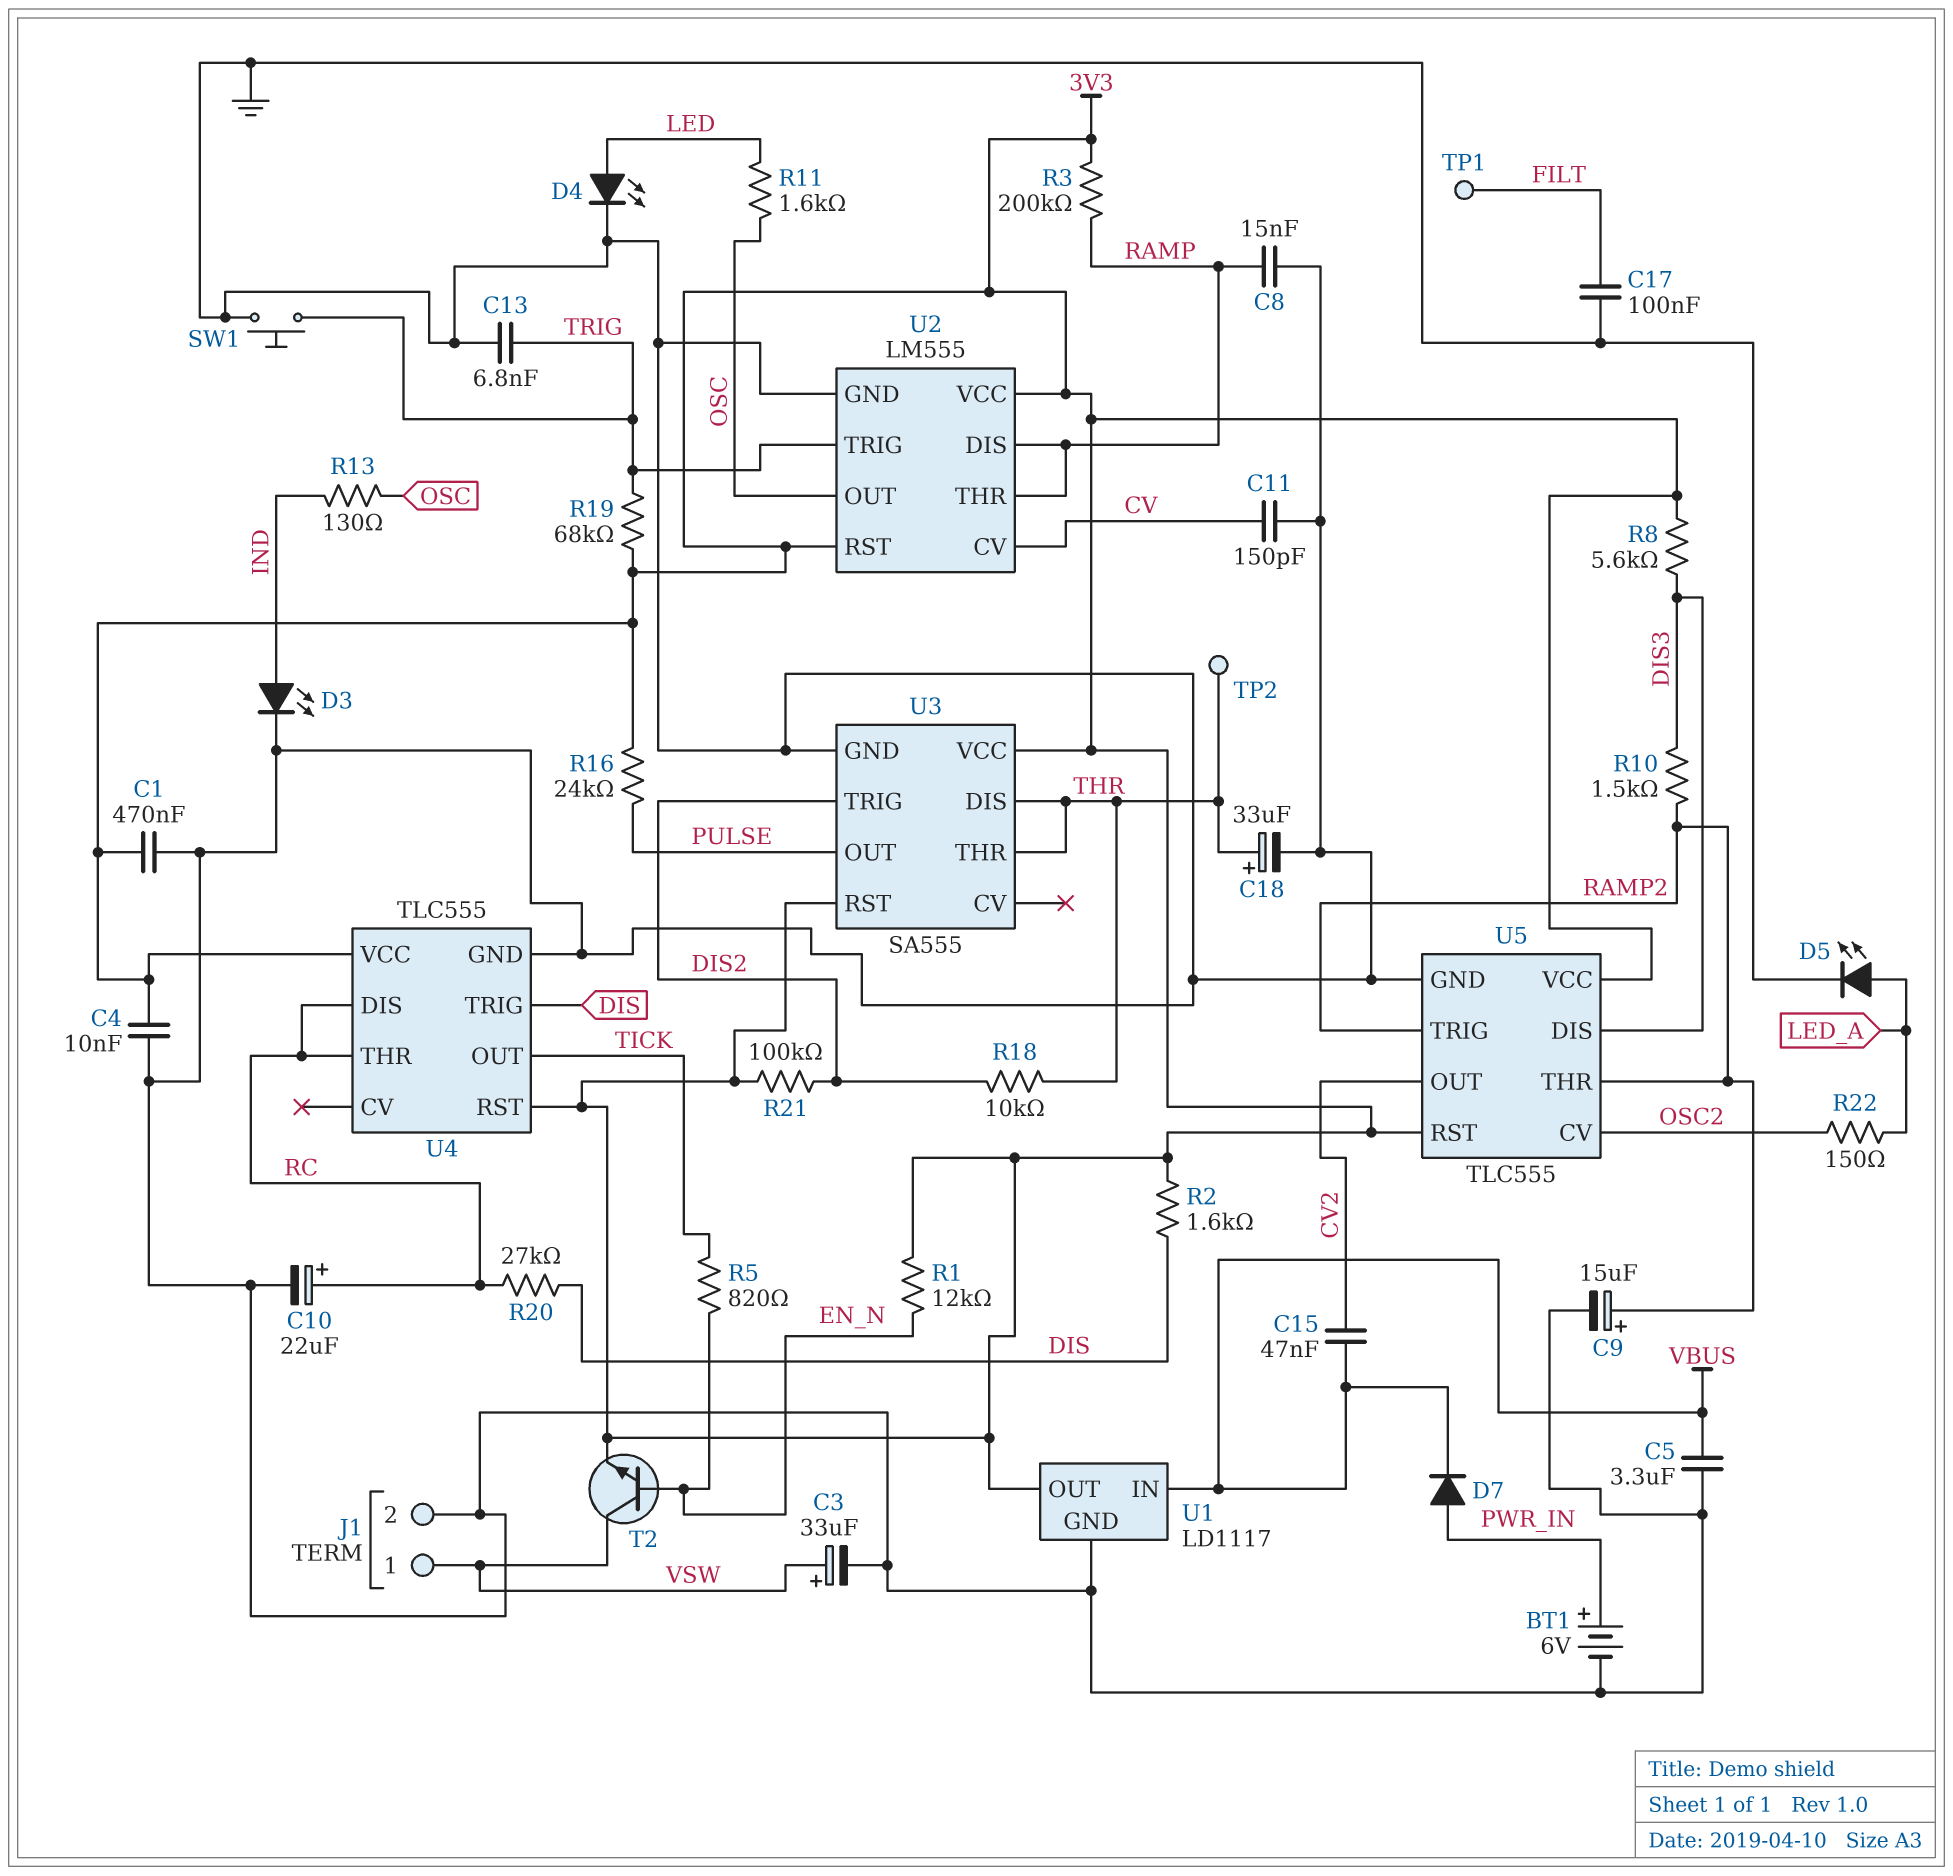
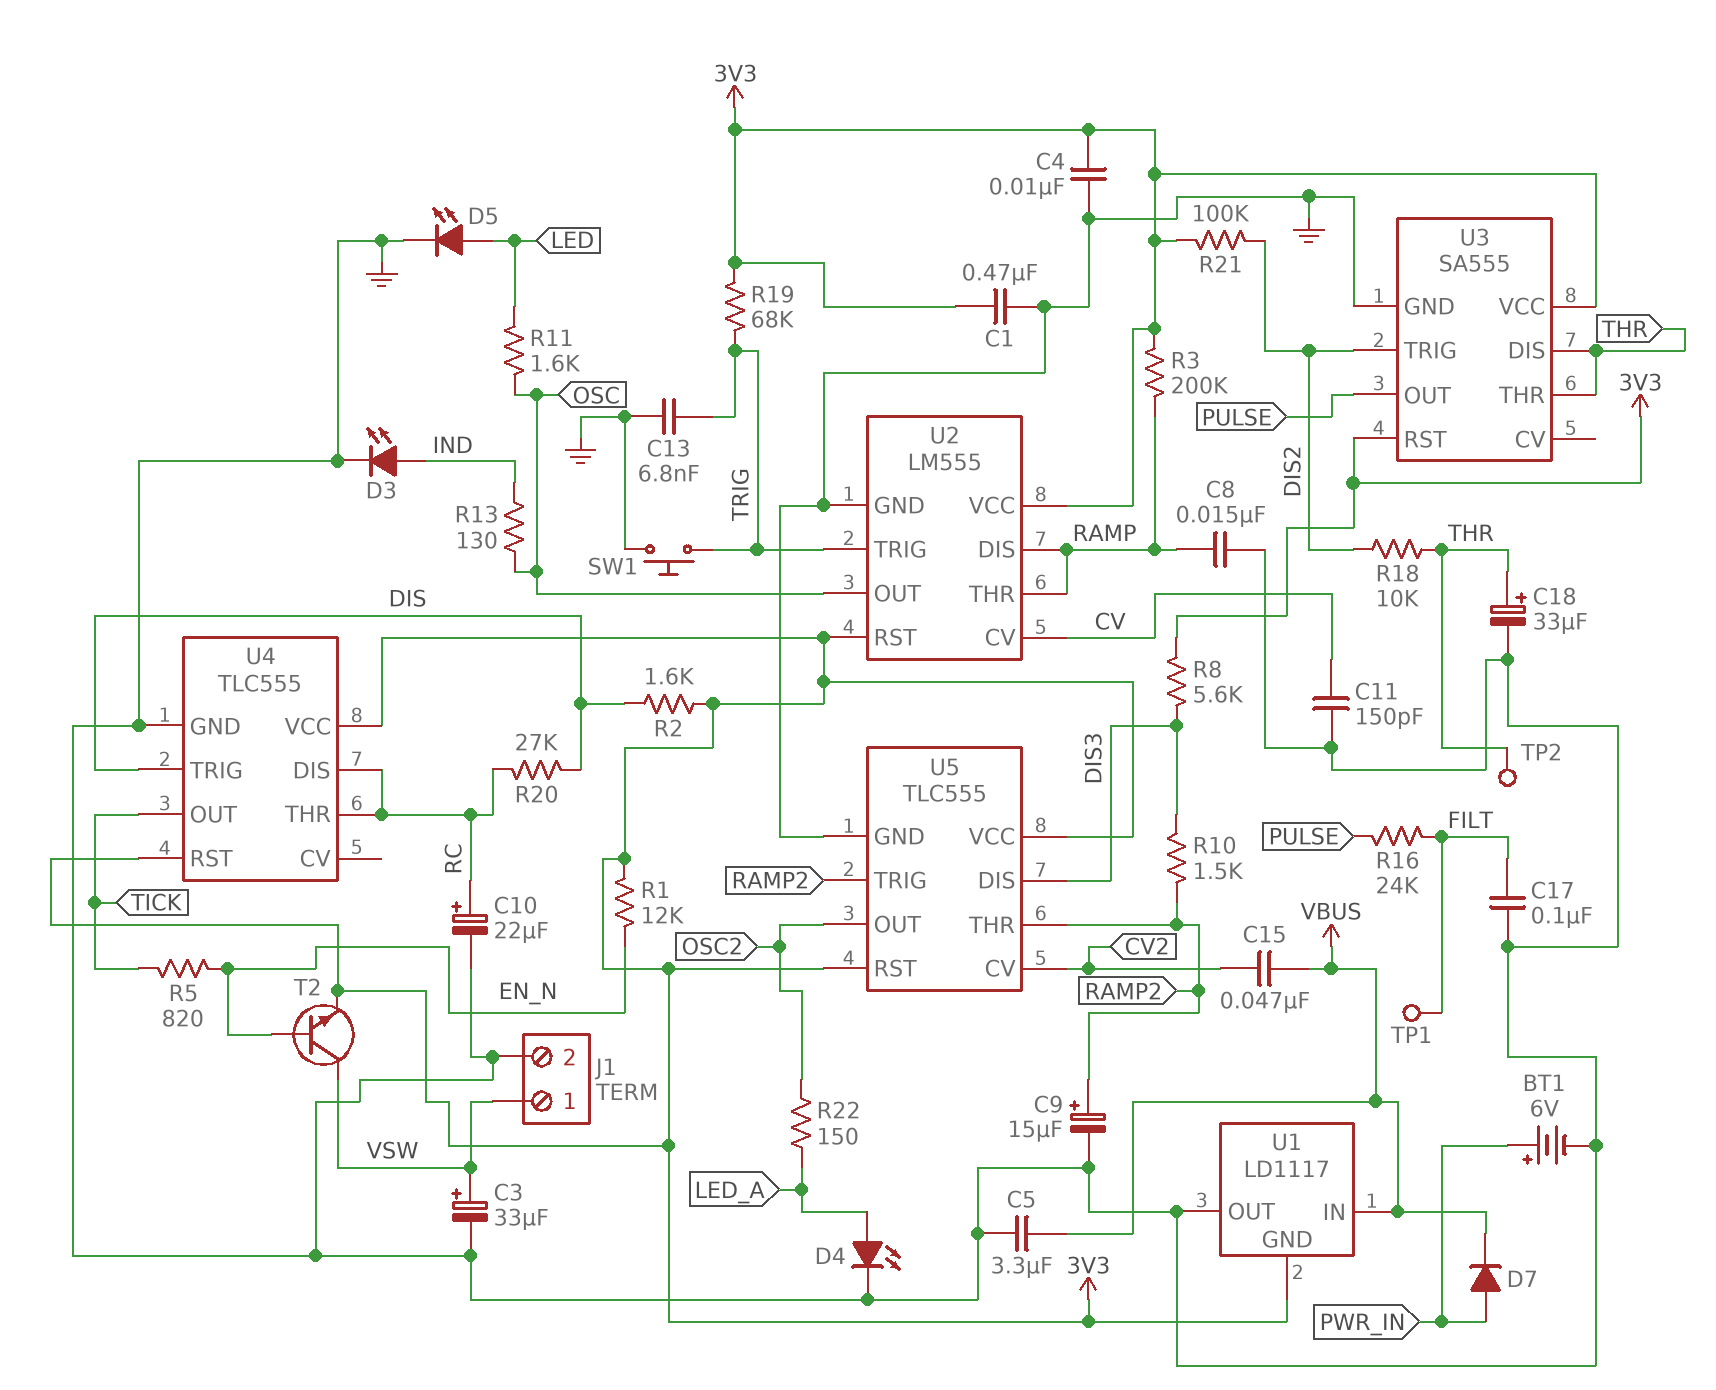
D4: LED (A LED, K GND) -> LED (A LED_A, K GND)
D5: LED (A LED_A, K GND) -> LED (A LED, K GND)
R16: 24k (3V3, PULSE) -> 24k (FILT, PULSE)
U1 pin GND: GND -> 3V3
U1 pin OUT: 3V3 -> GND
U5 pin CV: OSC2 -> CV2
U5 pin OUT: CV2 -> OSC2

